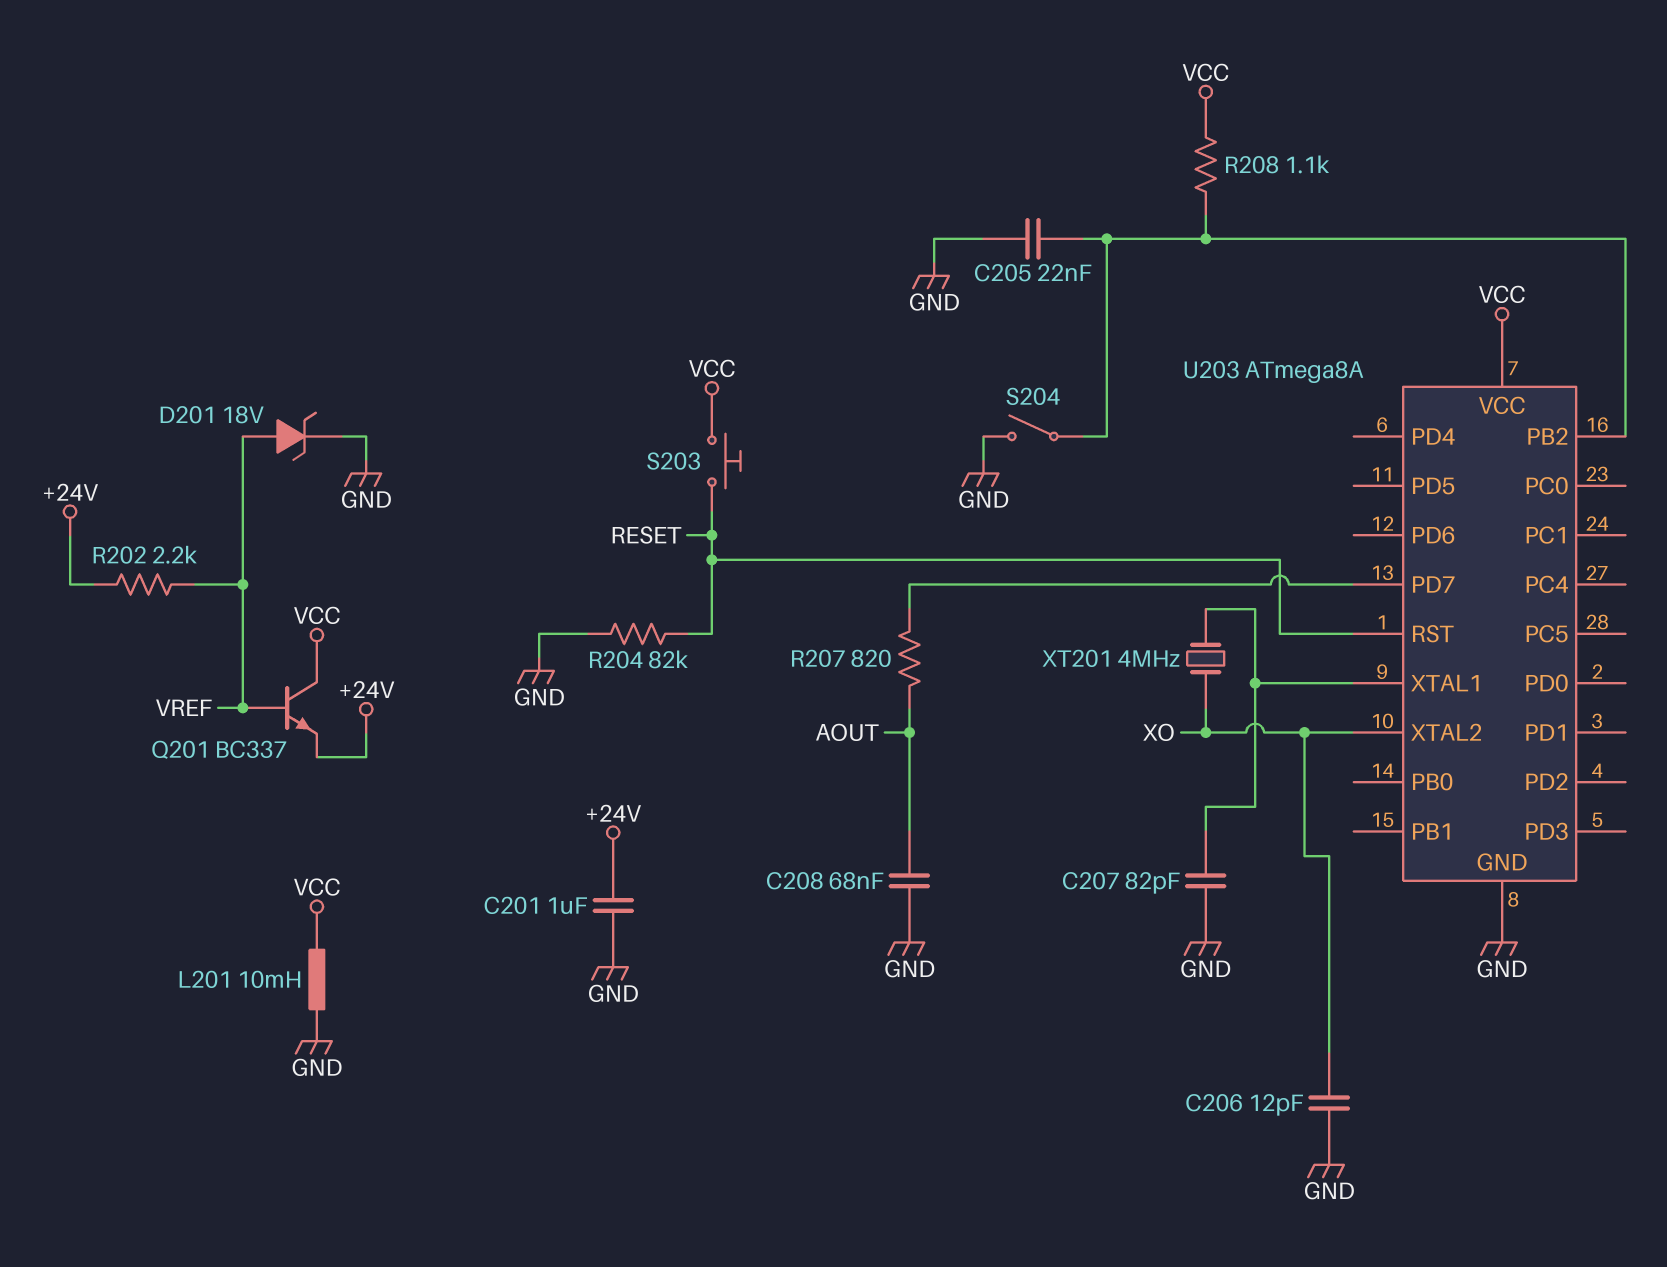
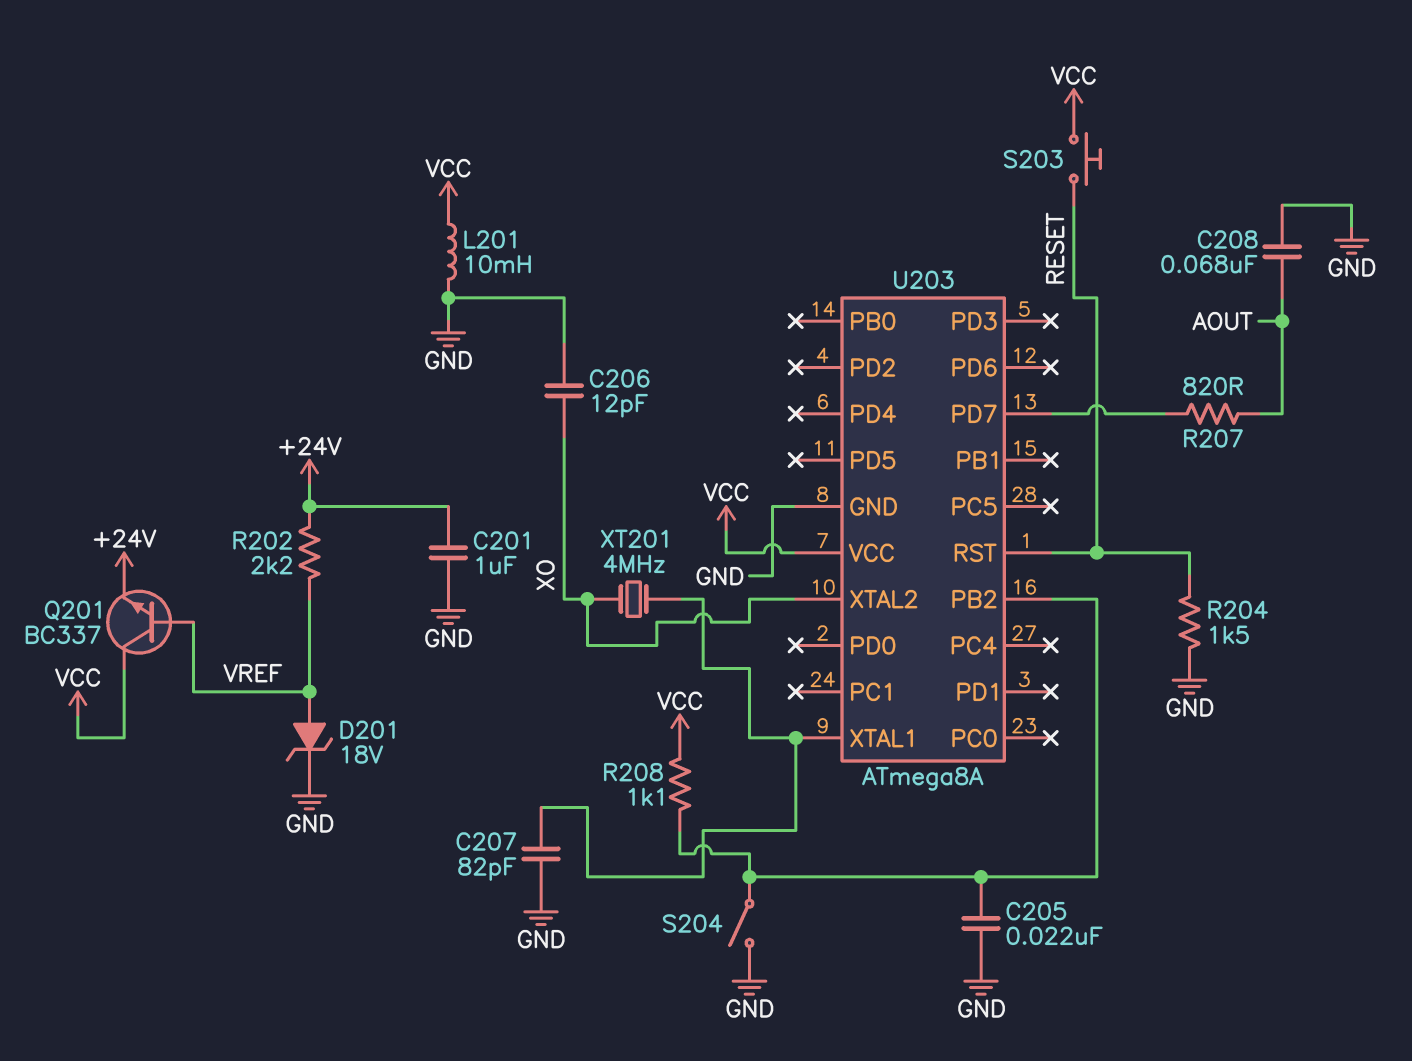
R204: 82k (GND, RESET) -> 1.5k (GND, RESET)

